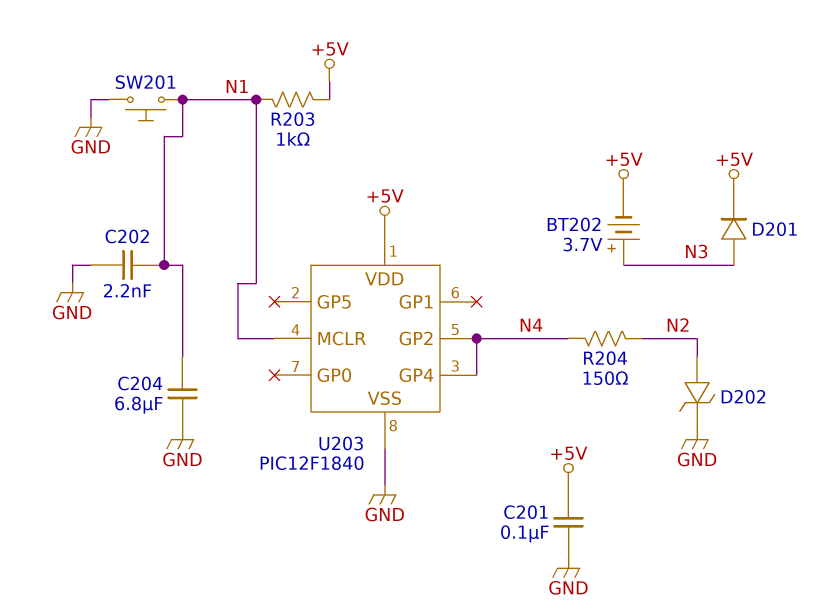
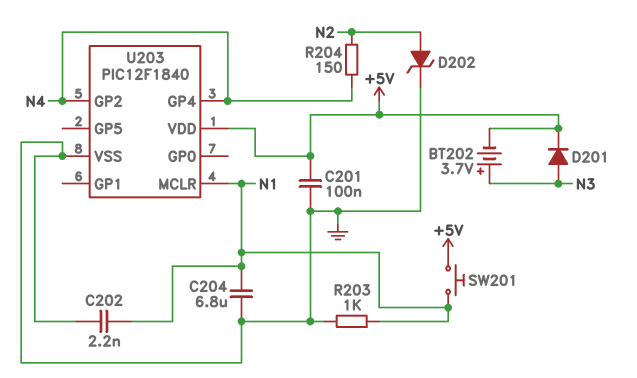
R203: 1k (+5V, N1) -> 1k (GND, N1)
SW201: button (GND, N1) -> button (+5V, N1)

